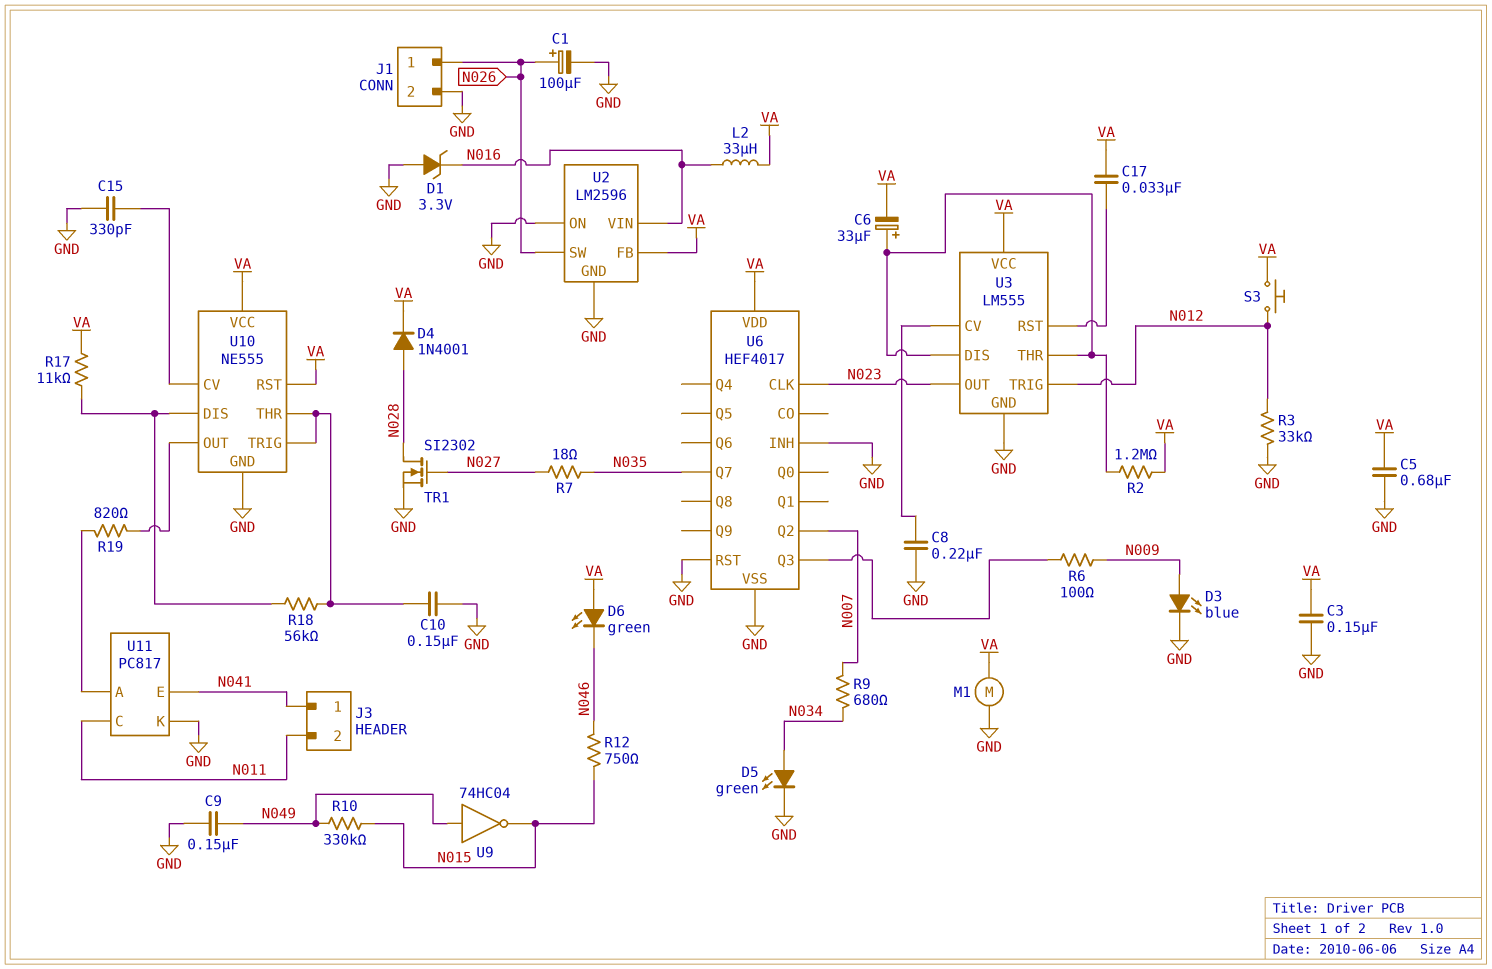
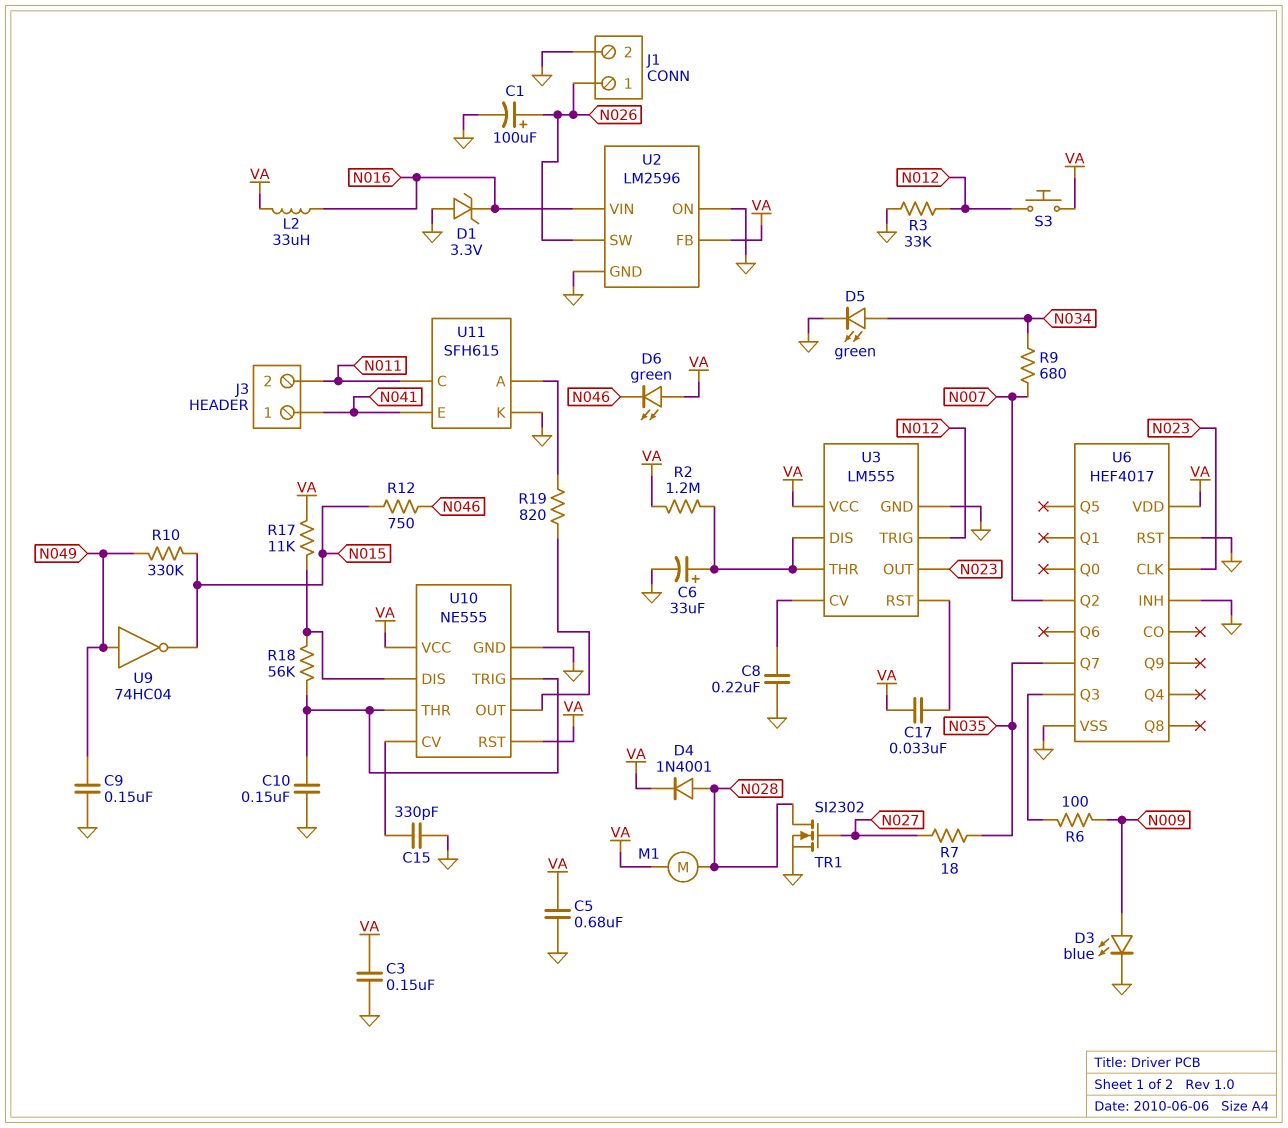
C6: 33uF (plus U3/DIS, minus VA) -> 33uF (plus U3/DIS, minus GND)
M1: motor (GND, VA) -> motor (N028, VA)
U11: PC817 -> SFH615

